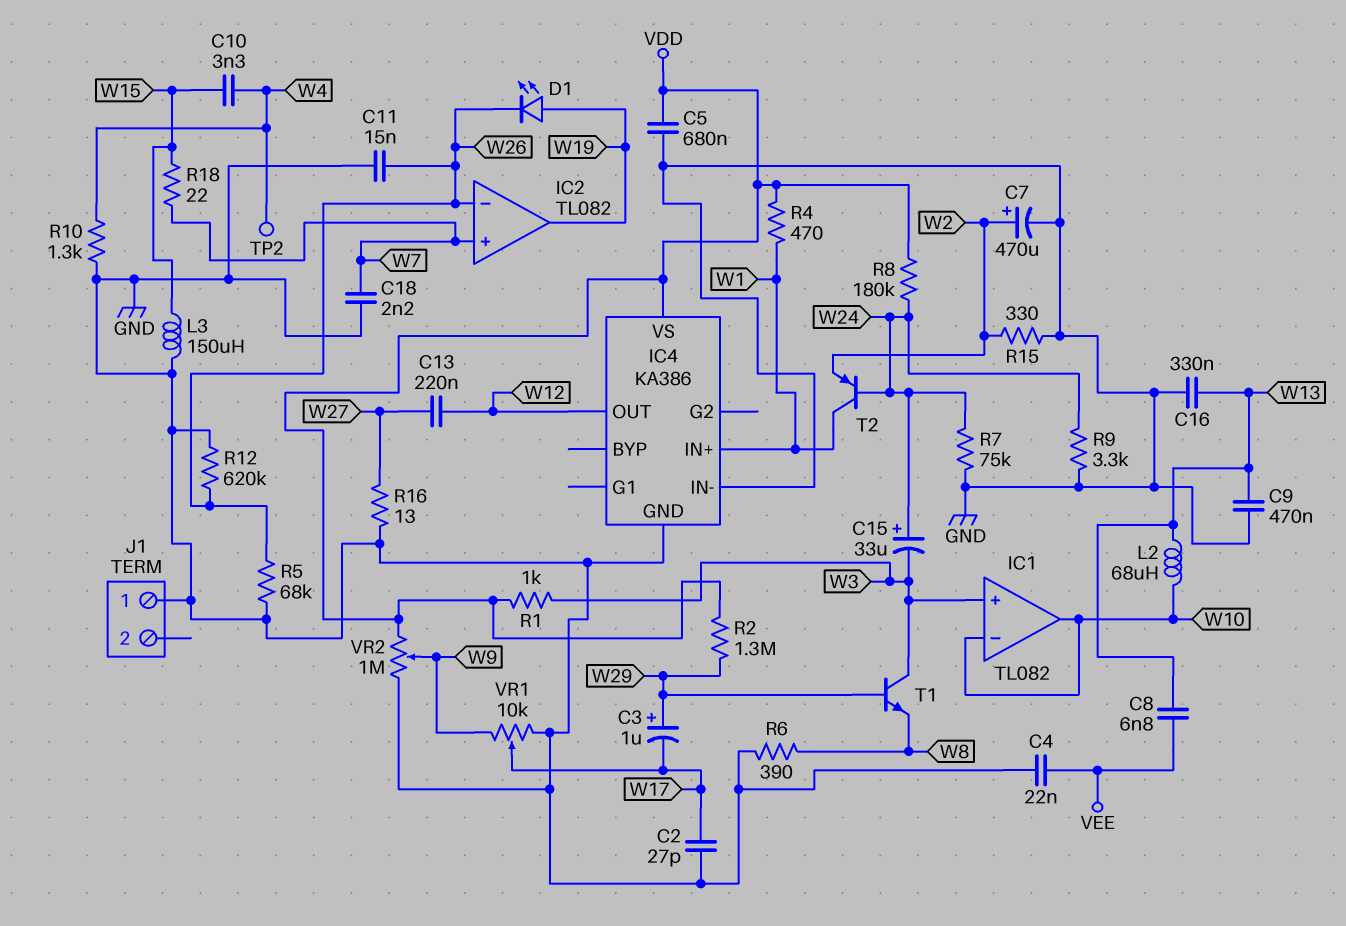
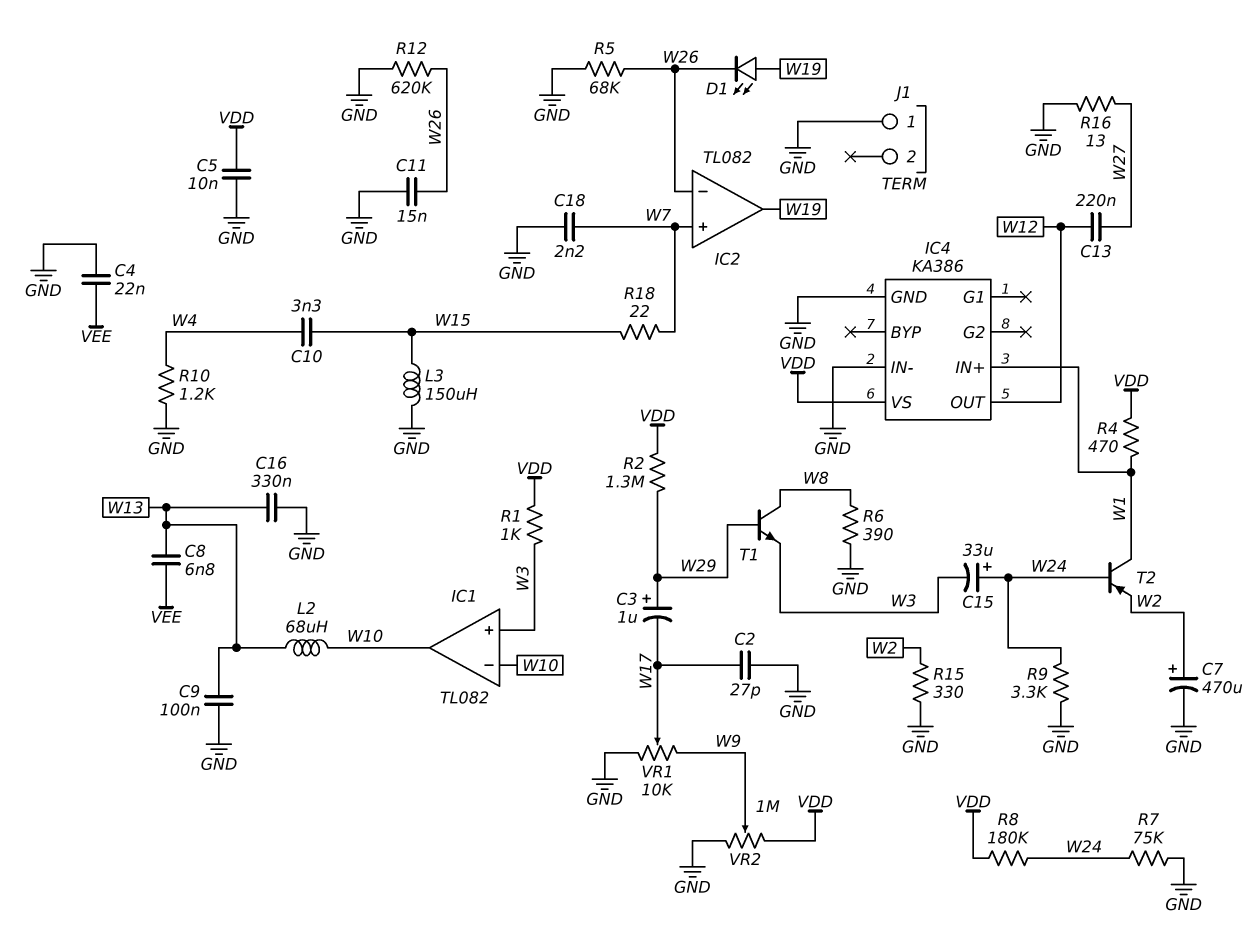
C5: 680nF (GND, VDD) -> 10nF (GND, VDD)
C9: 470nF (GND, W13) -> 100nF (GND, W13)
R10: 1.3k (GND, W4) -> 1.2k (GND, W4)
T1: NPN (B W29, C W3, E W8) -> NPN (B W29, C W8, E W3)
TP2: test point (W4) -> none

